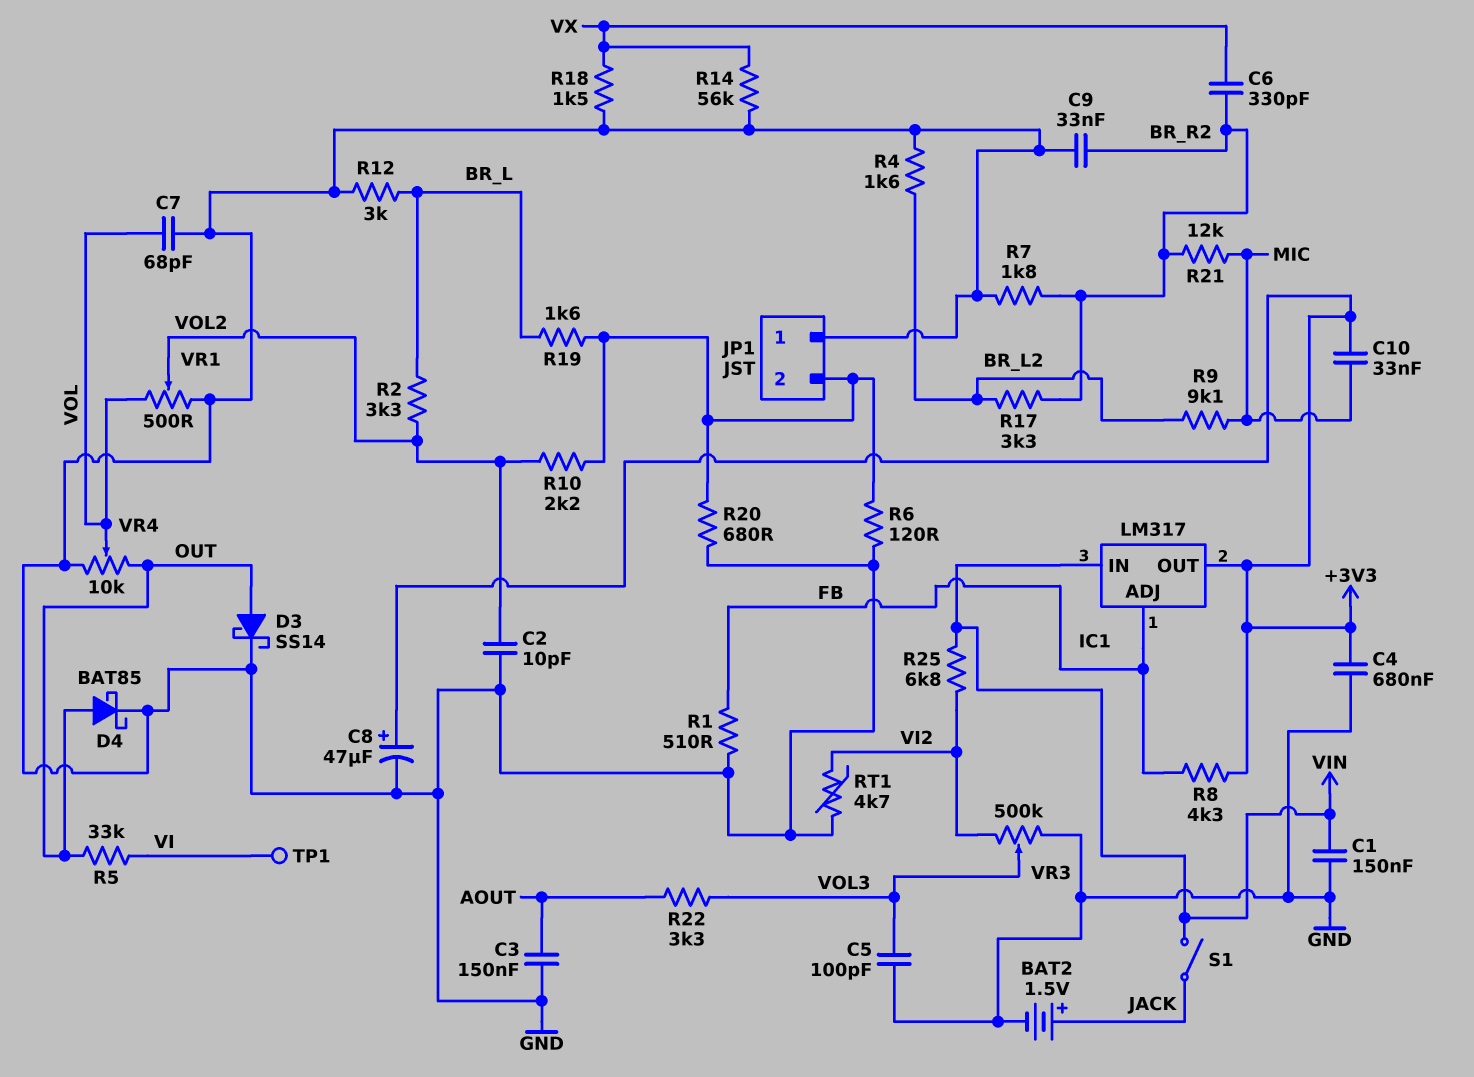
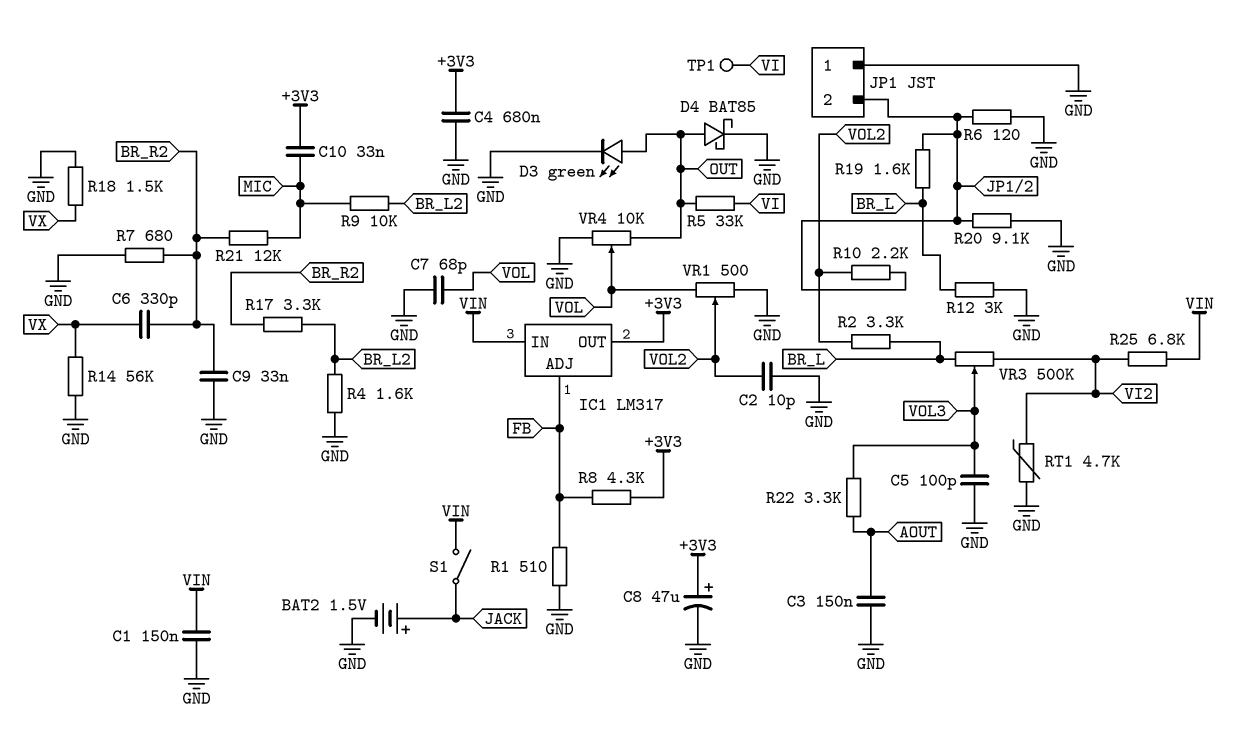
D3: schottky SS14 (A OUT, K GND) -> LED green (A OUT, K GND)
R7: 1.8k (BR_R2, GND) -> 680 (BR_R2, GND)
R9: 9.1k (BR_L2, MIC) -> 10k (BR_L2, MIC)
R20: 680 (GND, JP1/2) -> 9.1k (GND, JP1/2)
VR3: 500k (GND, VI2, wiper VOL3) -> 500k (BR_L, VI2, wiper VOL3)

